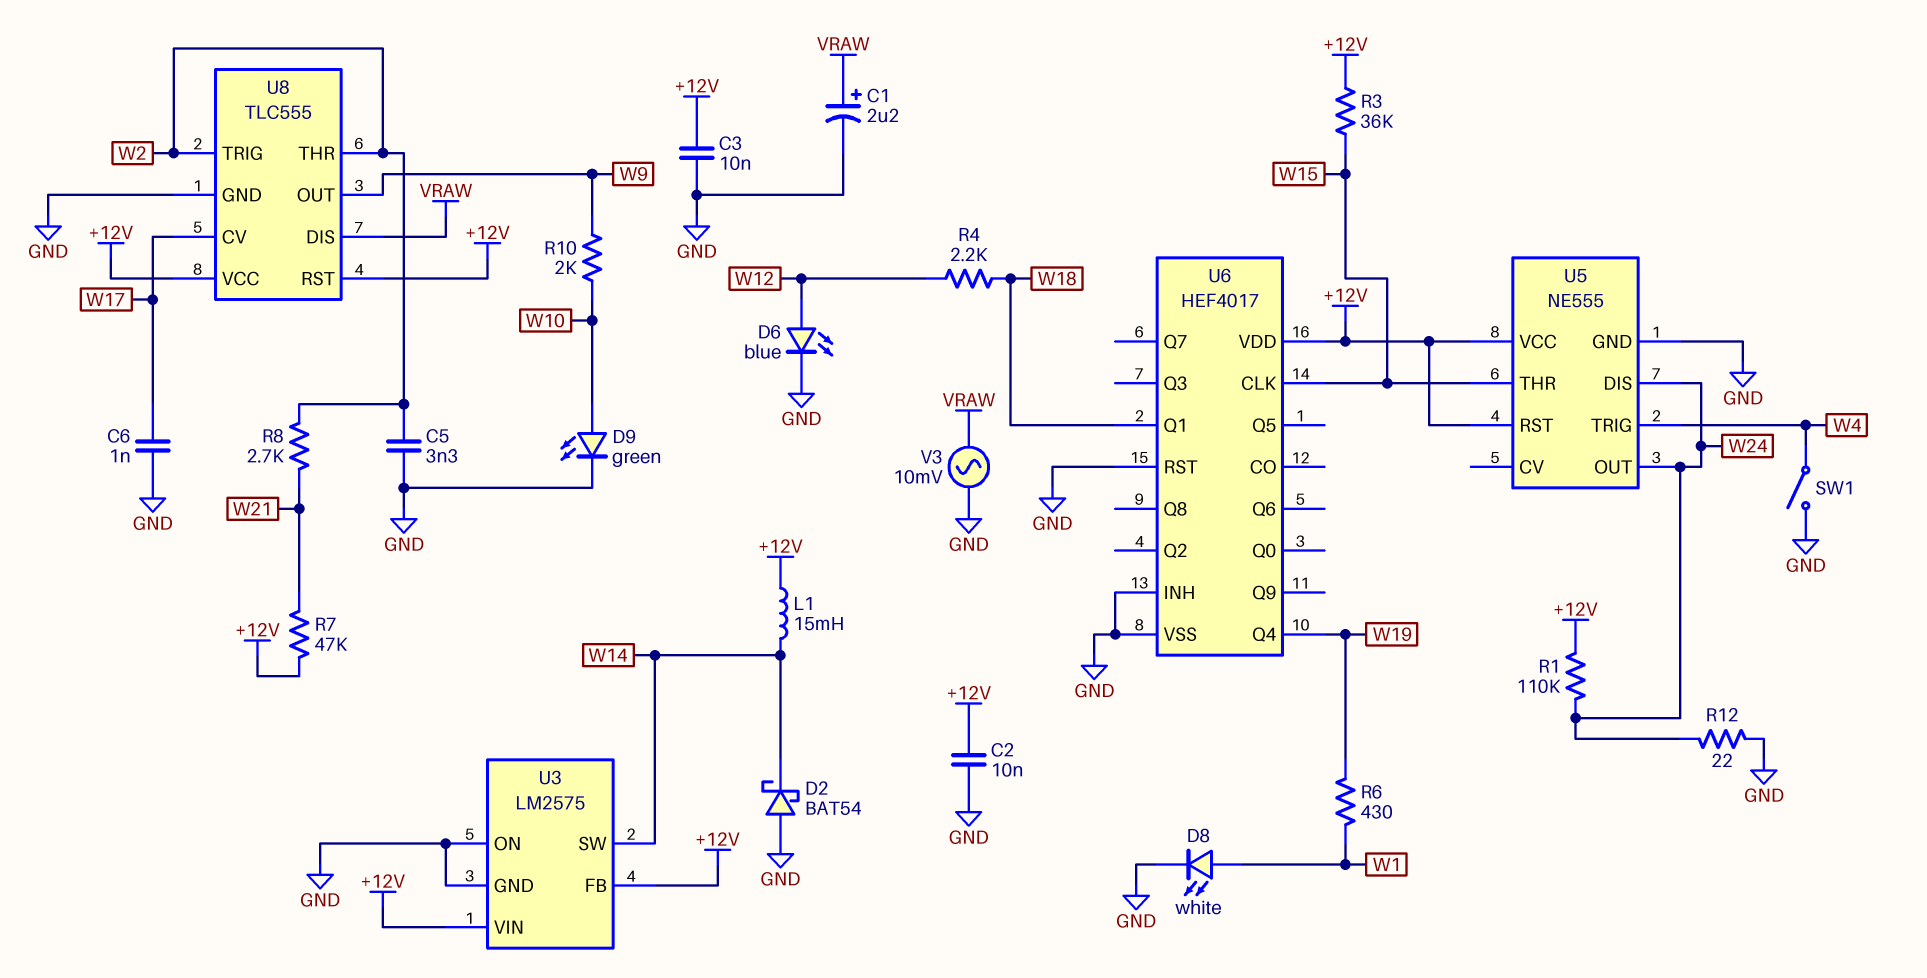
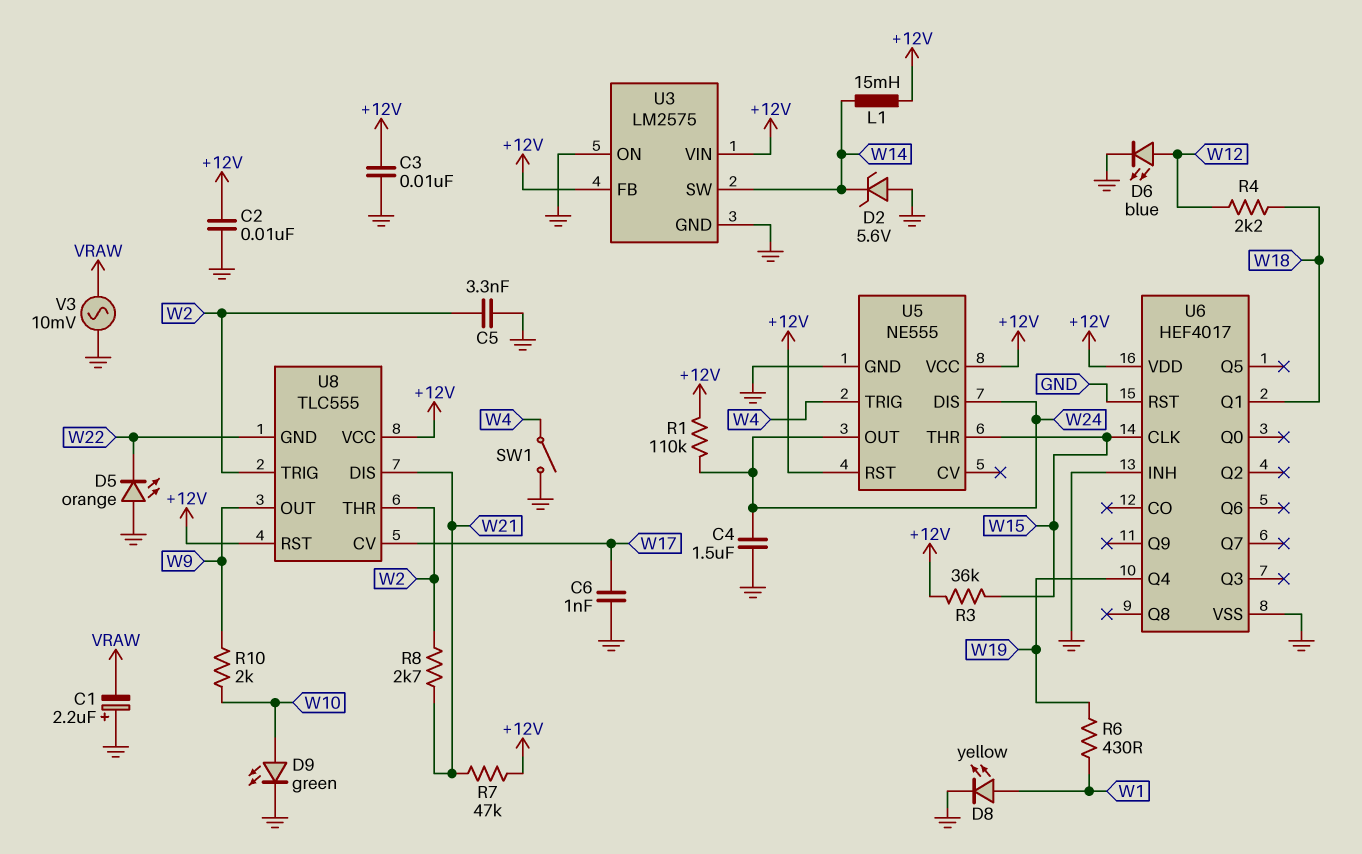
C1: 2.2uF (plus VRAW, minus GND) -> 2.2uF (plus GND, minus VRAW)
C4: none -> 1.5uF (GND, W24)
D2: schottky BAT54 (A GND, K W14) -> zener 5.6V (A GND, K W14)
D5: none -> LED orange (A GND, K W22)
D8: LED white (A W1, K GND) -> LED yellow (A W1, K GND)
R12: 22 (GND, W24) -> none
U8 pin DIS: VRAW -> W21
U8 pin GND: GND -> W22

